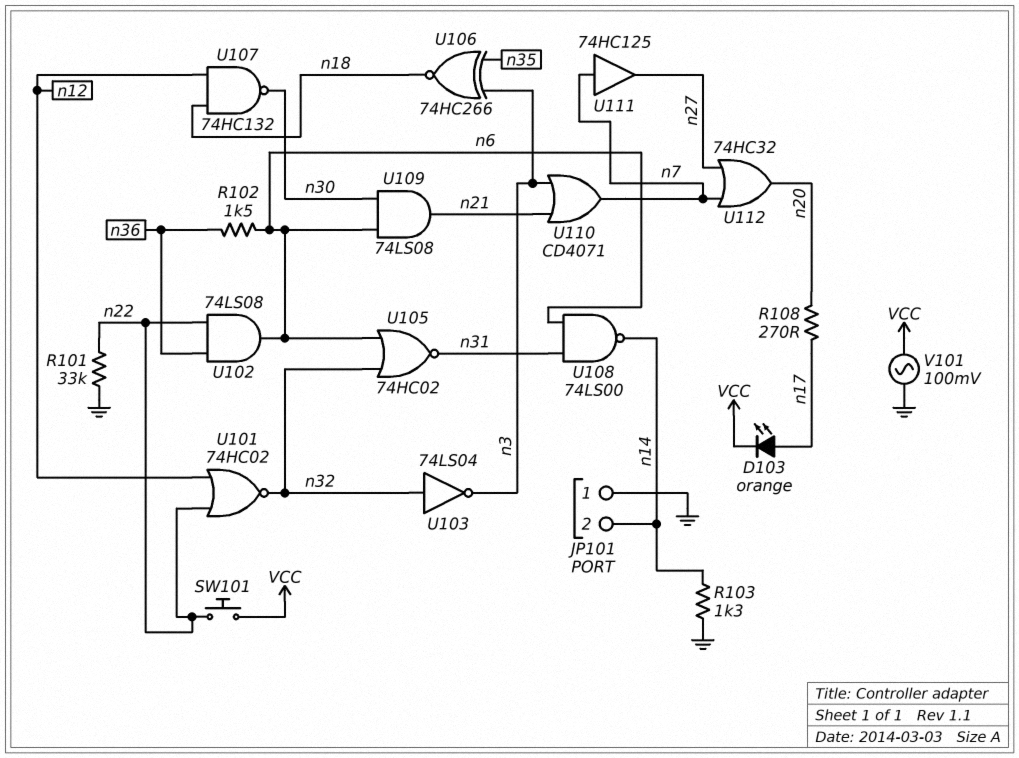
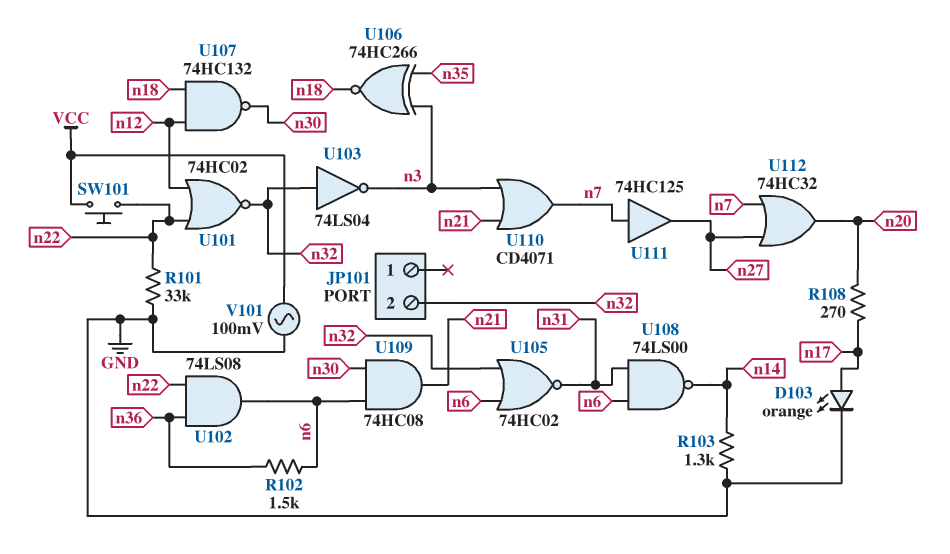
D103: LED orange (A n17, K VCC) -> LED orange (A n17, K GND)
JP101 pin 1: GND -> none
JP101 pin 2: n14 -> n32
U109: AND 74LS08 (in n6, in n30, out n21) -> AND 74HC08 (in n6, in n30, out n21)

